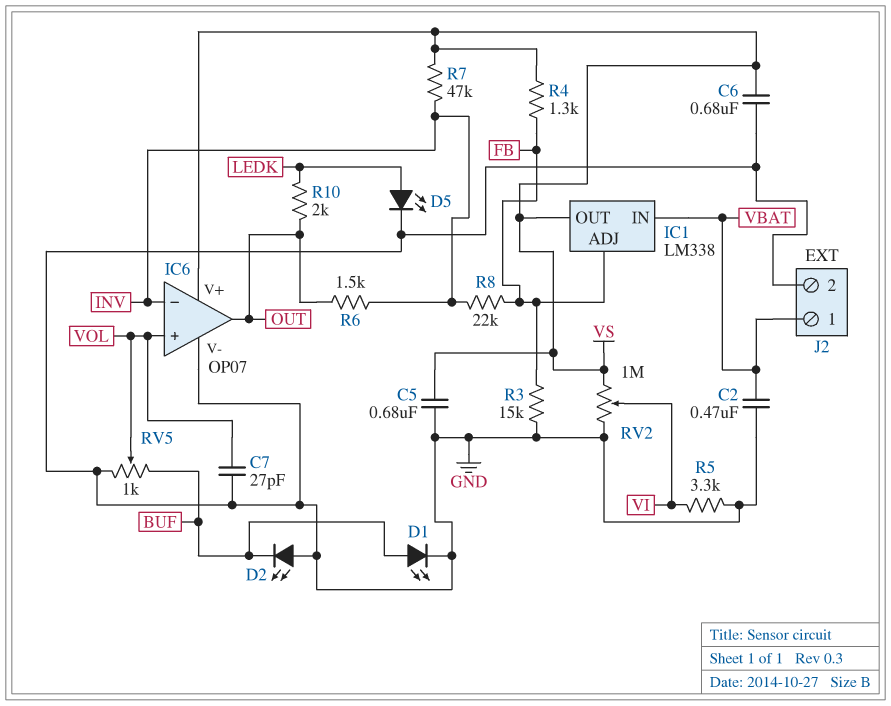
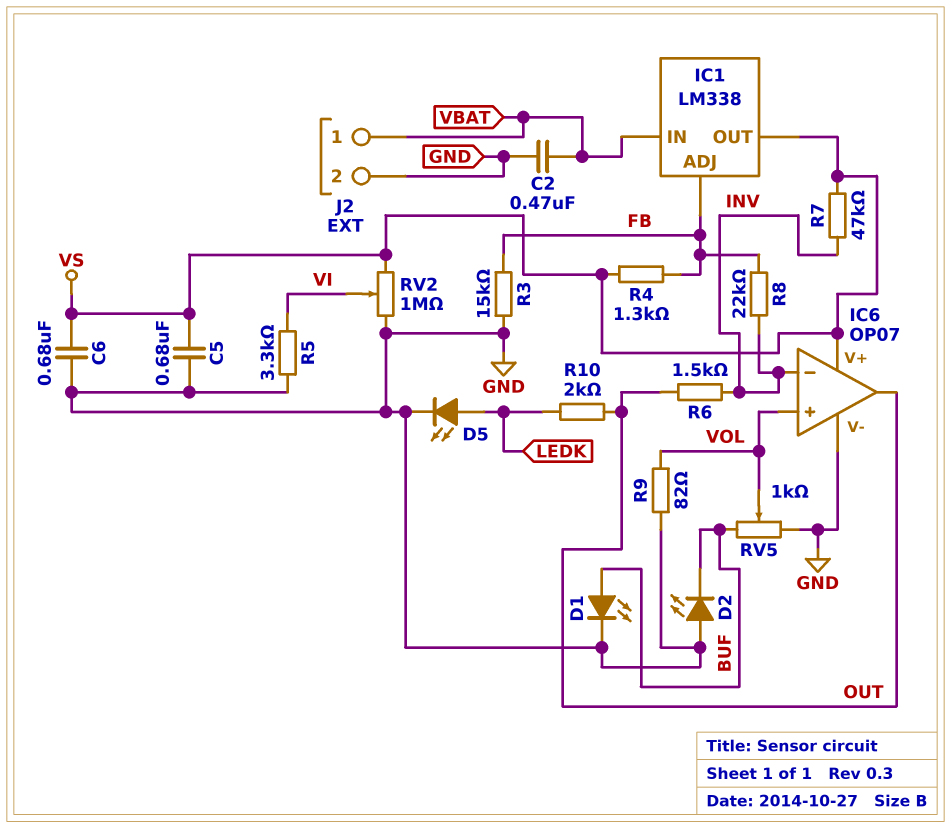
C7: 27pF (GND, VOL) -> none
R9: none -> 82 (GND, VOL)

